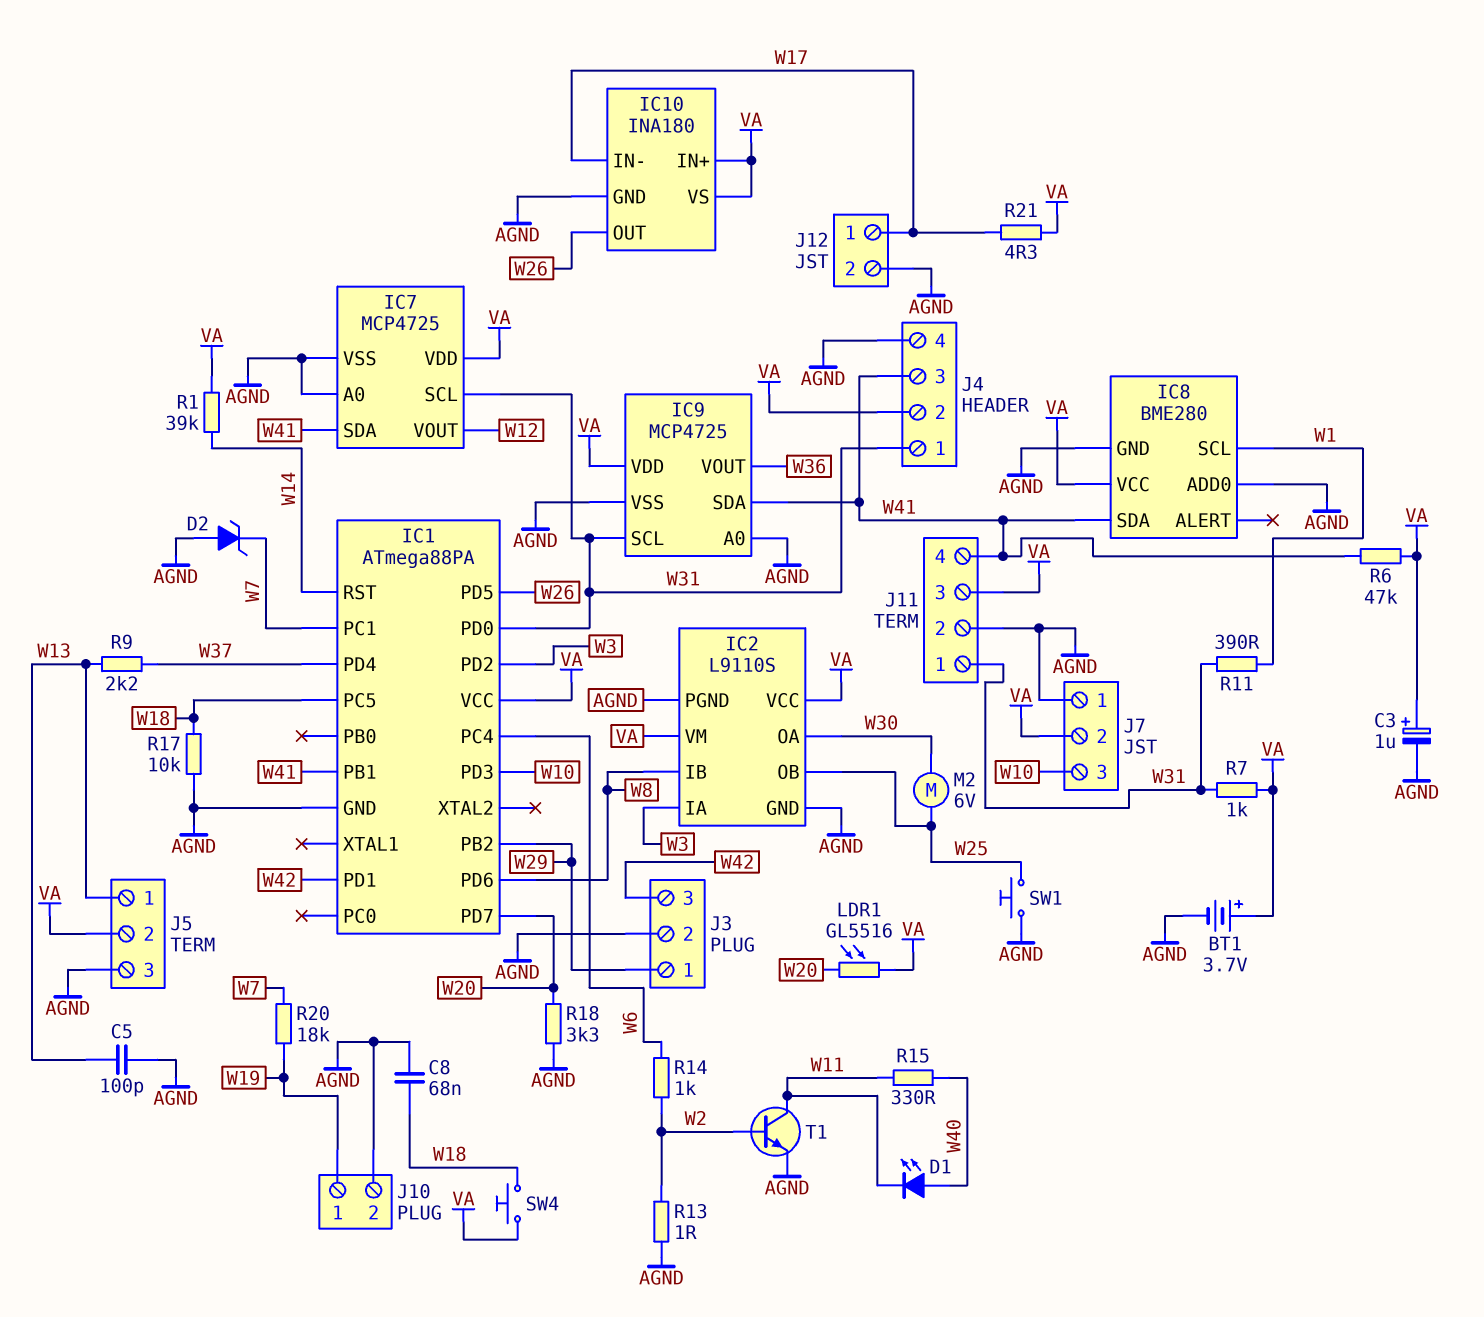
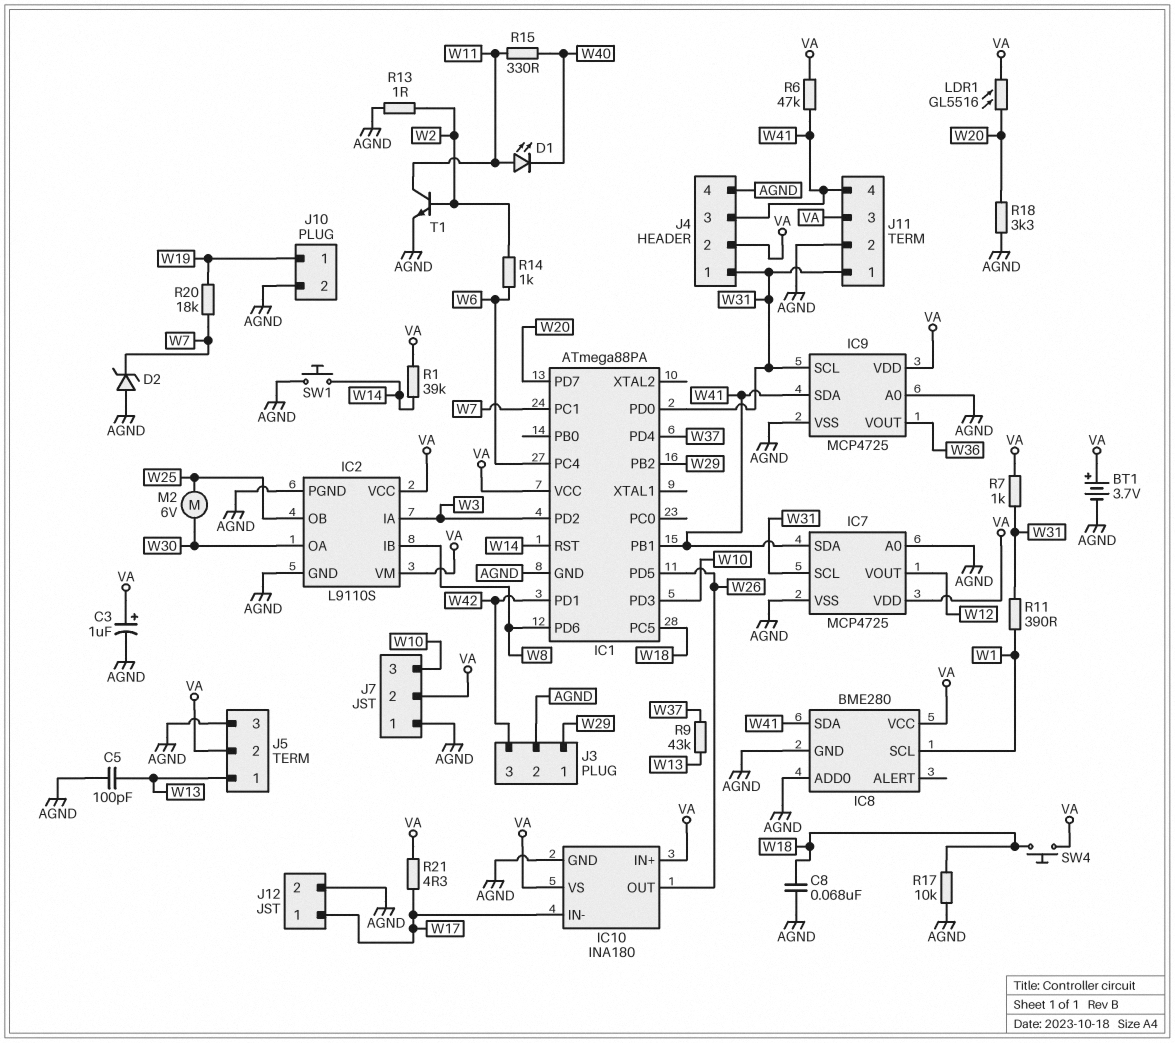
D1: LED (A W40, K W11) -> LED (A W11, K W40)
R9: 2.2k (W13, W37) -> 43k (W13, W37)
SW1: button (AGND, W25) -> button (AGND, W14)

